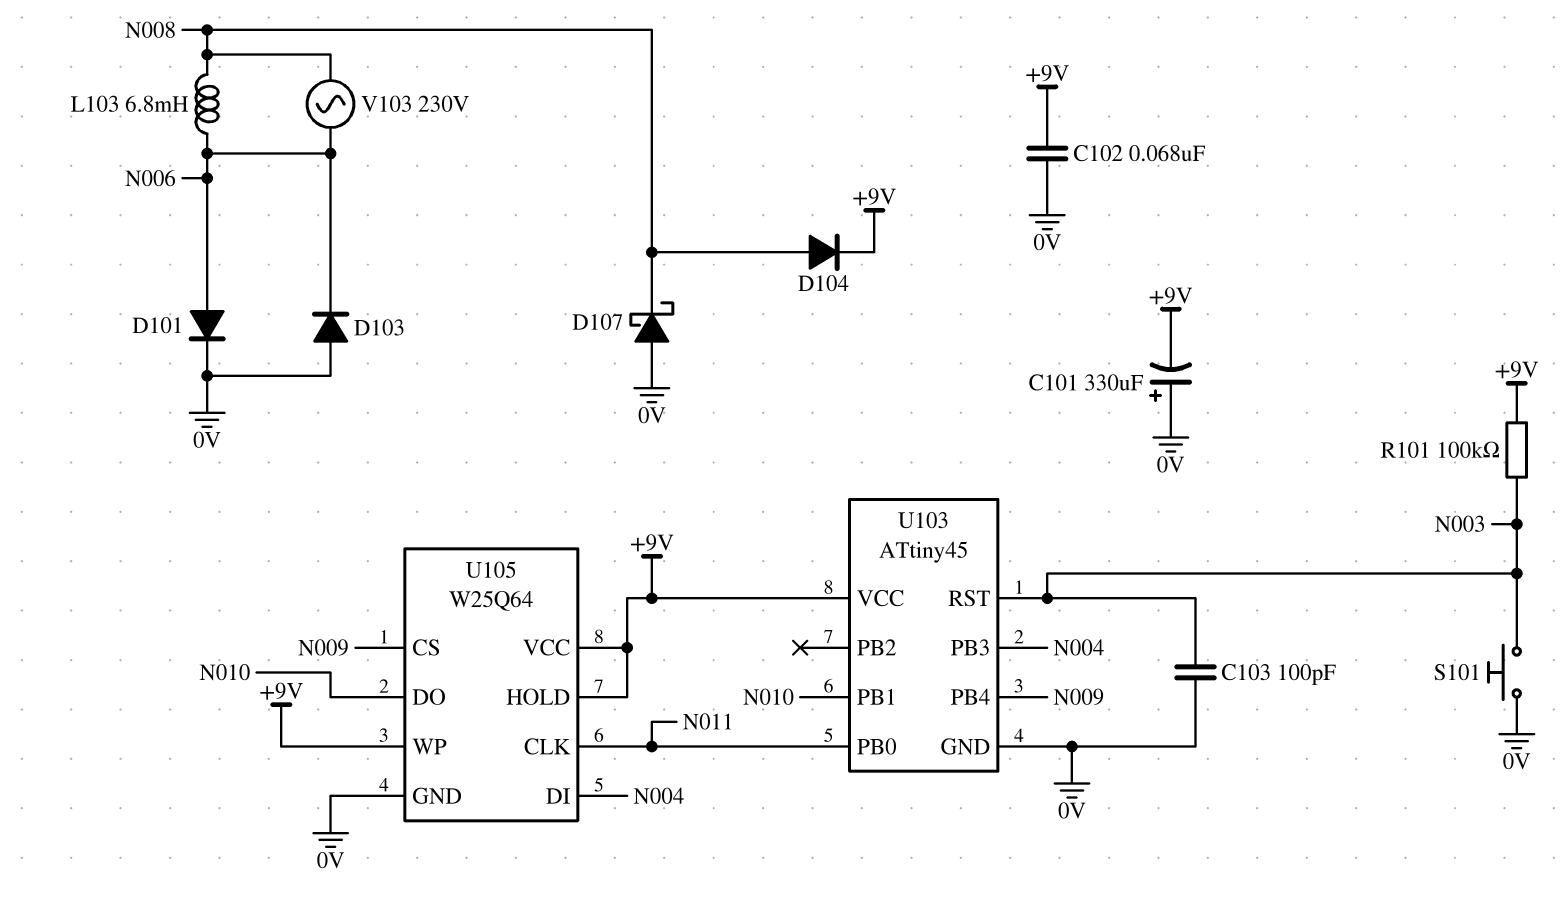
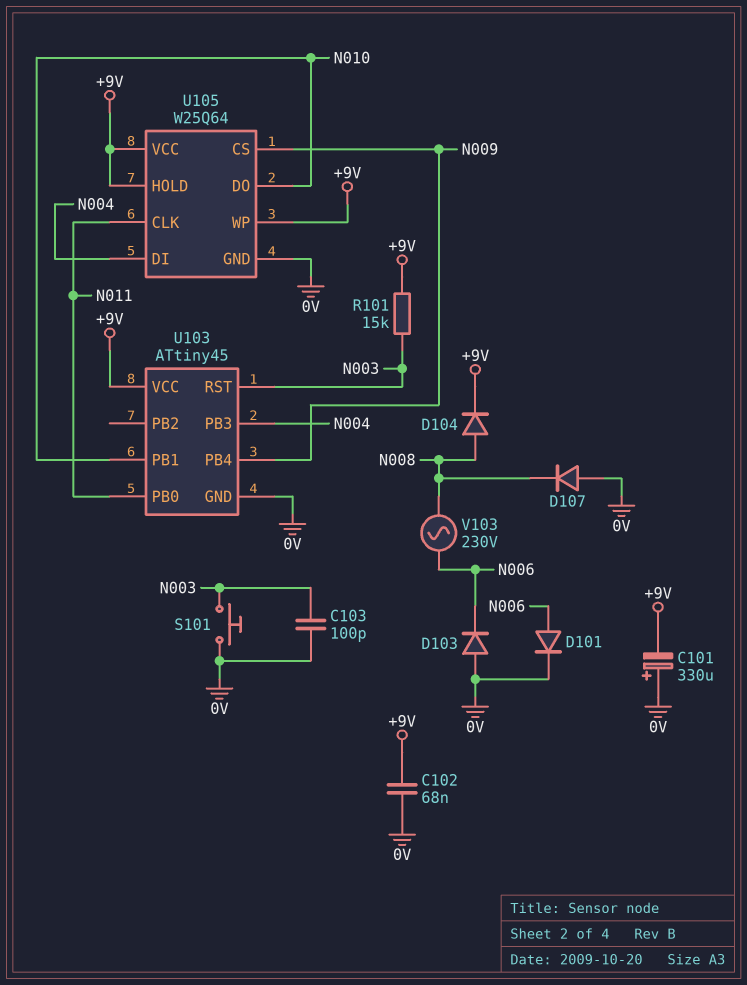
D107: schottky (A 0V, K N008) -> diode (A 0V, K N008)
L103: 6.8mH (N006, N008) -> none
R101: 100k (+9V, N003) -> 15k (+9V, N003)

